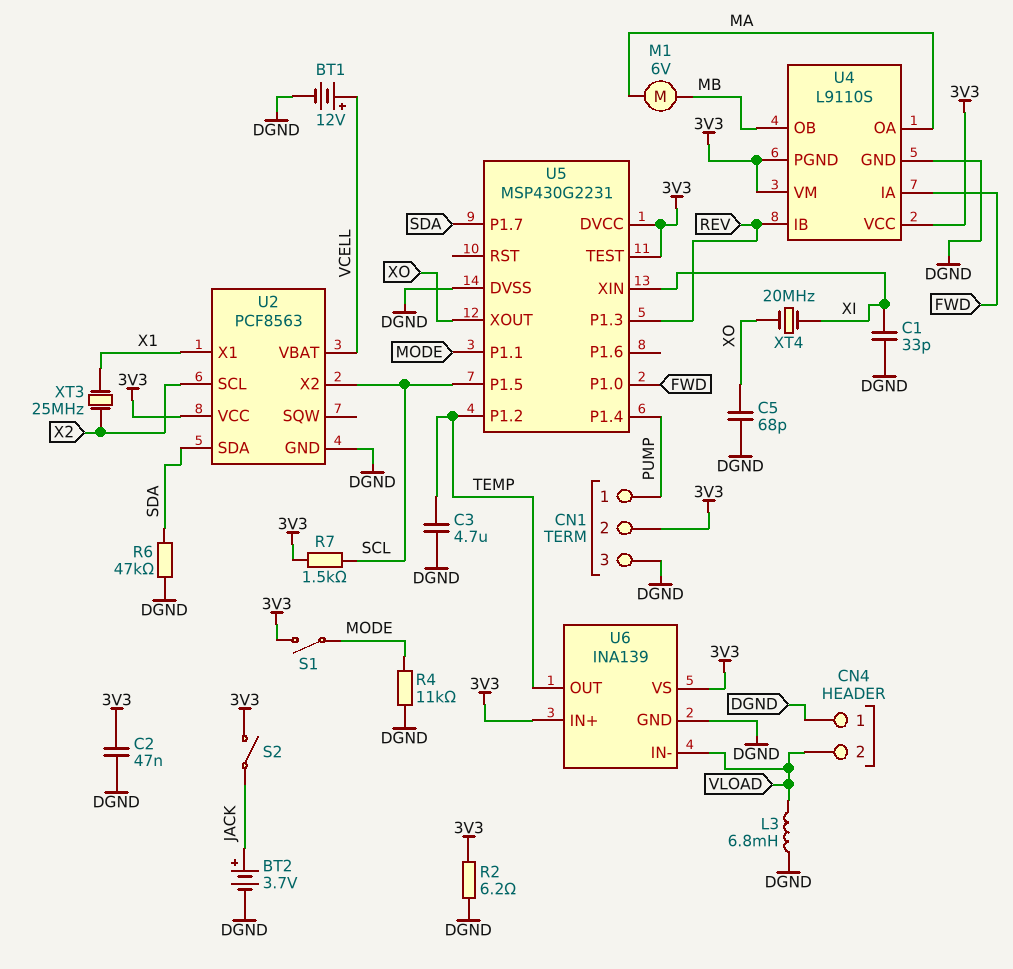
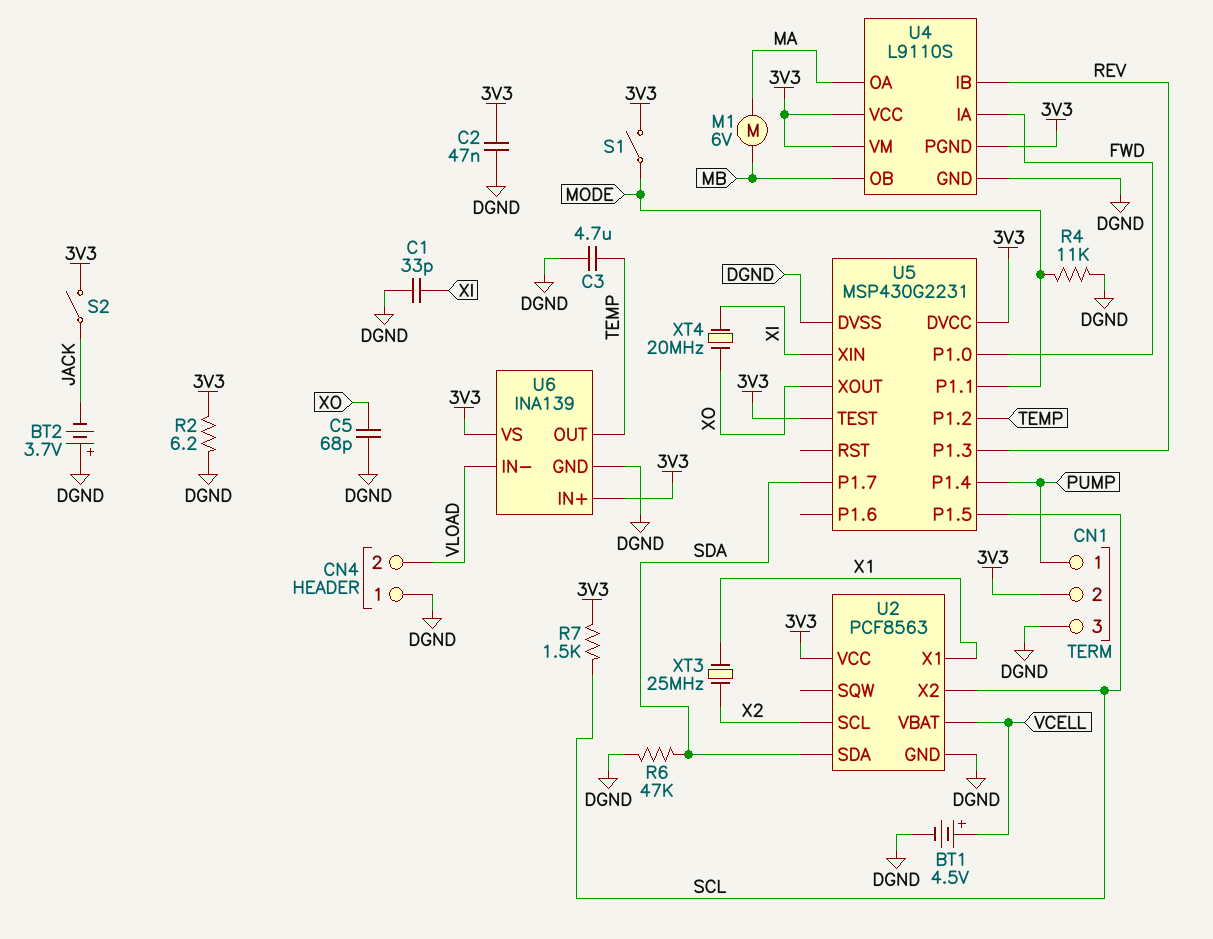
BT1: 12V (plus VCELL, minus DGND) -> 4.5V (plus VCELL, minus DGND)
BT2: 3.7V (plus JACK, minus DGND) -> 3.7V (plus DGND, minus JACK)
L3: 6.8mH (DGND, VLOAD) -> none

